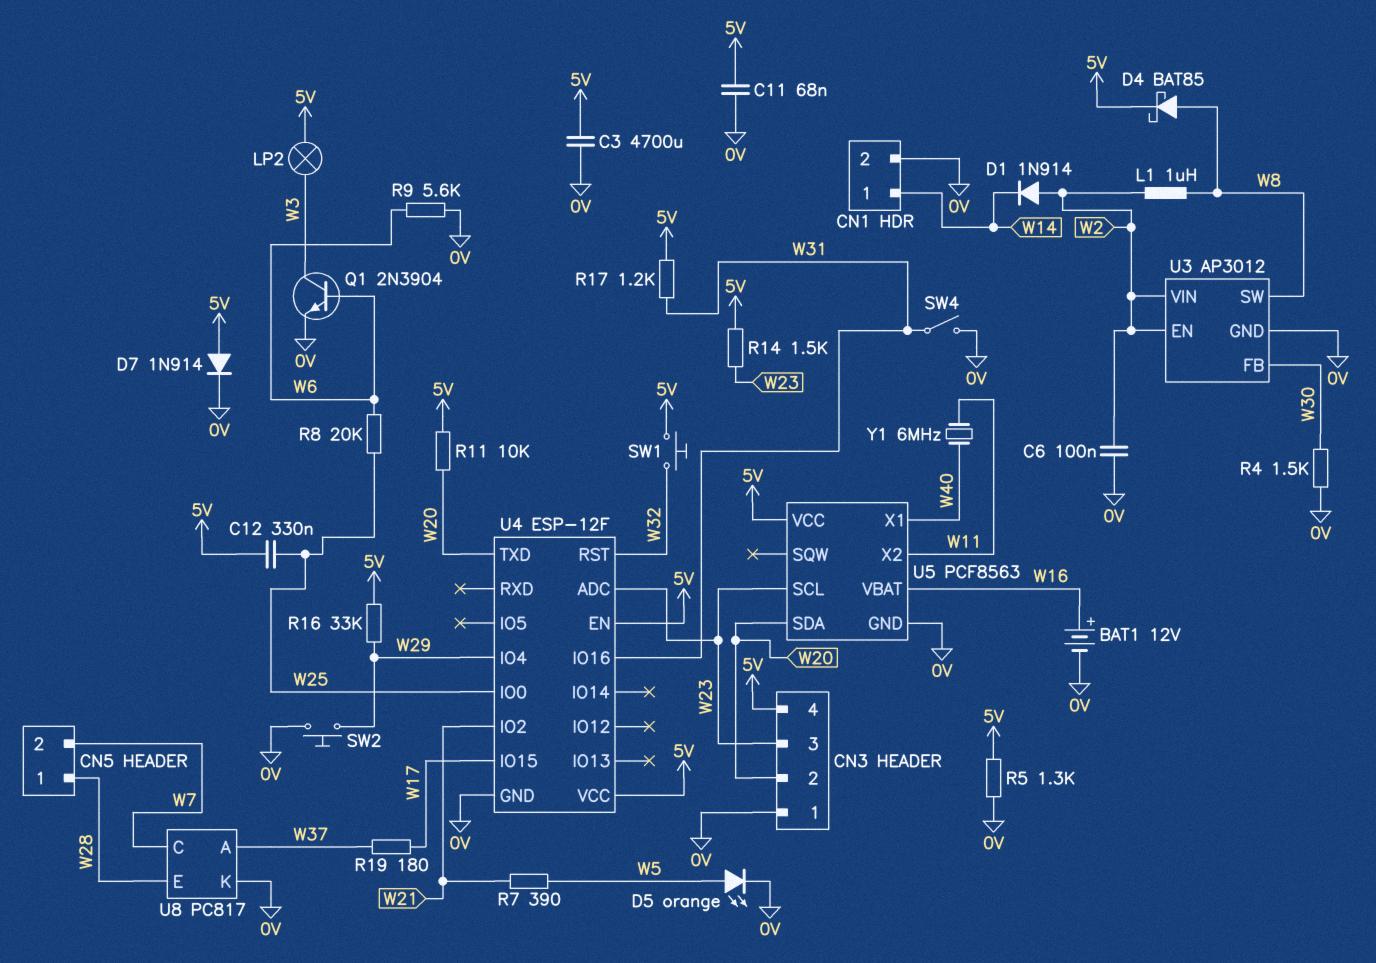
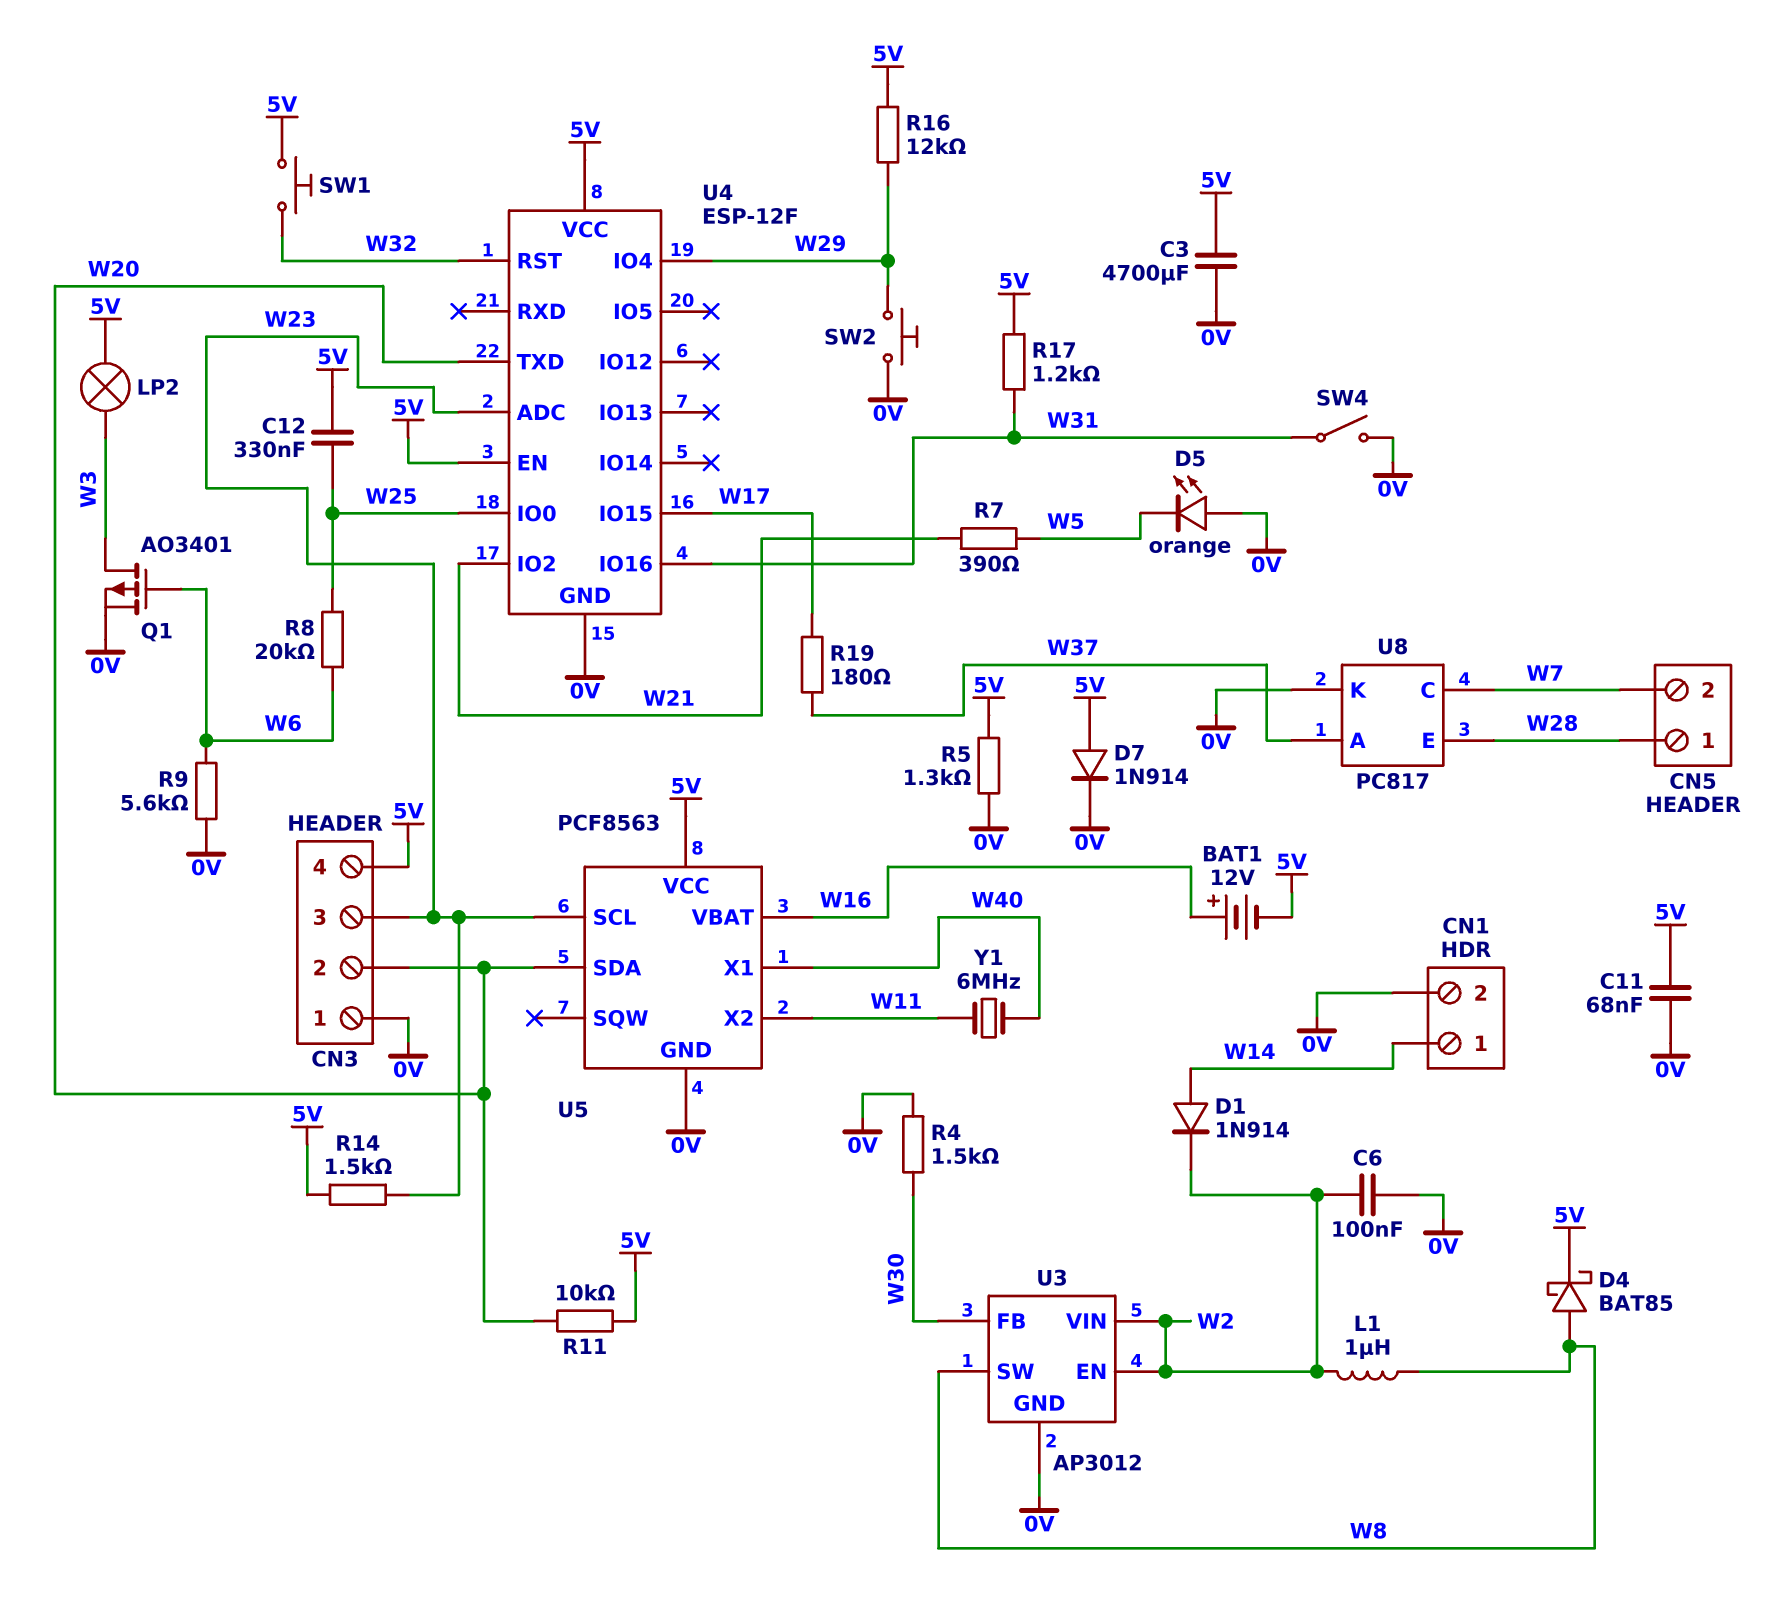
BAT1: 12V (plus W16, minus 0V) -> 12V (plus W16, minus 5V)
D1: diode 1N914 (A W2, K W14) -> diode 1N914 (A W14, K W2)
D5: LED orange (A W5, K 0V) -> LED orange (A 0V, K W5)
Q1: NPN 2N3904 (B W6, C W3, E 0V) -> PMOS AO3401 (G W6, D W3, S 0V)
R16: 33k (5V, W29) -> 12k (5V, W29)

